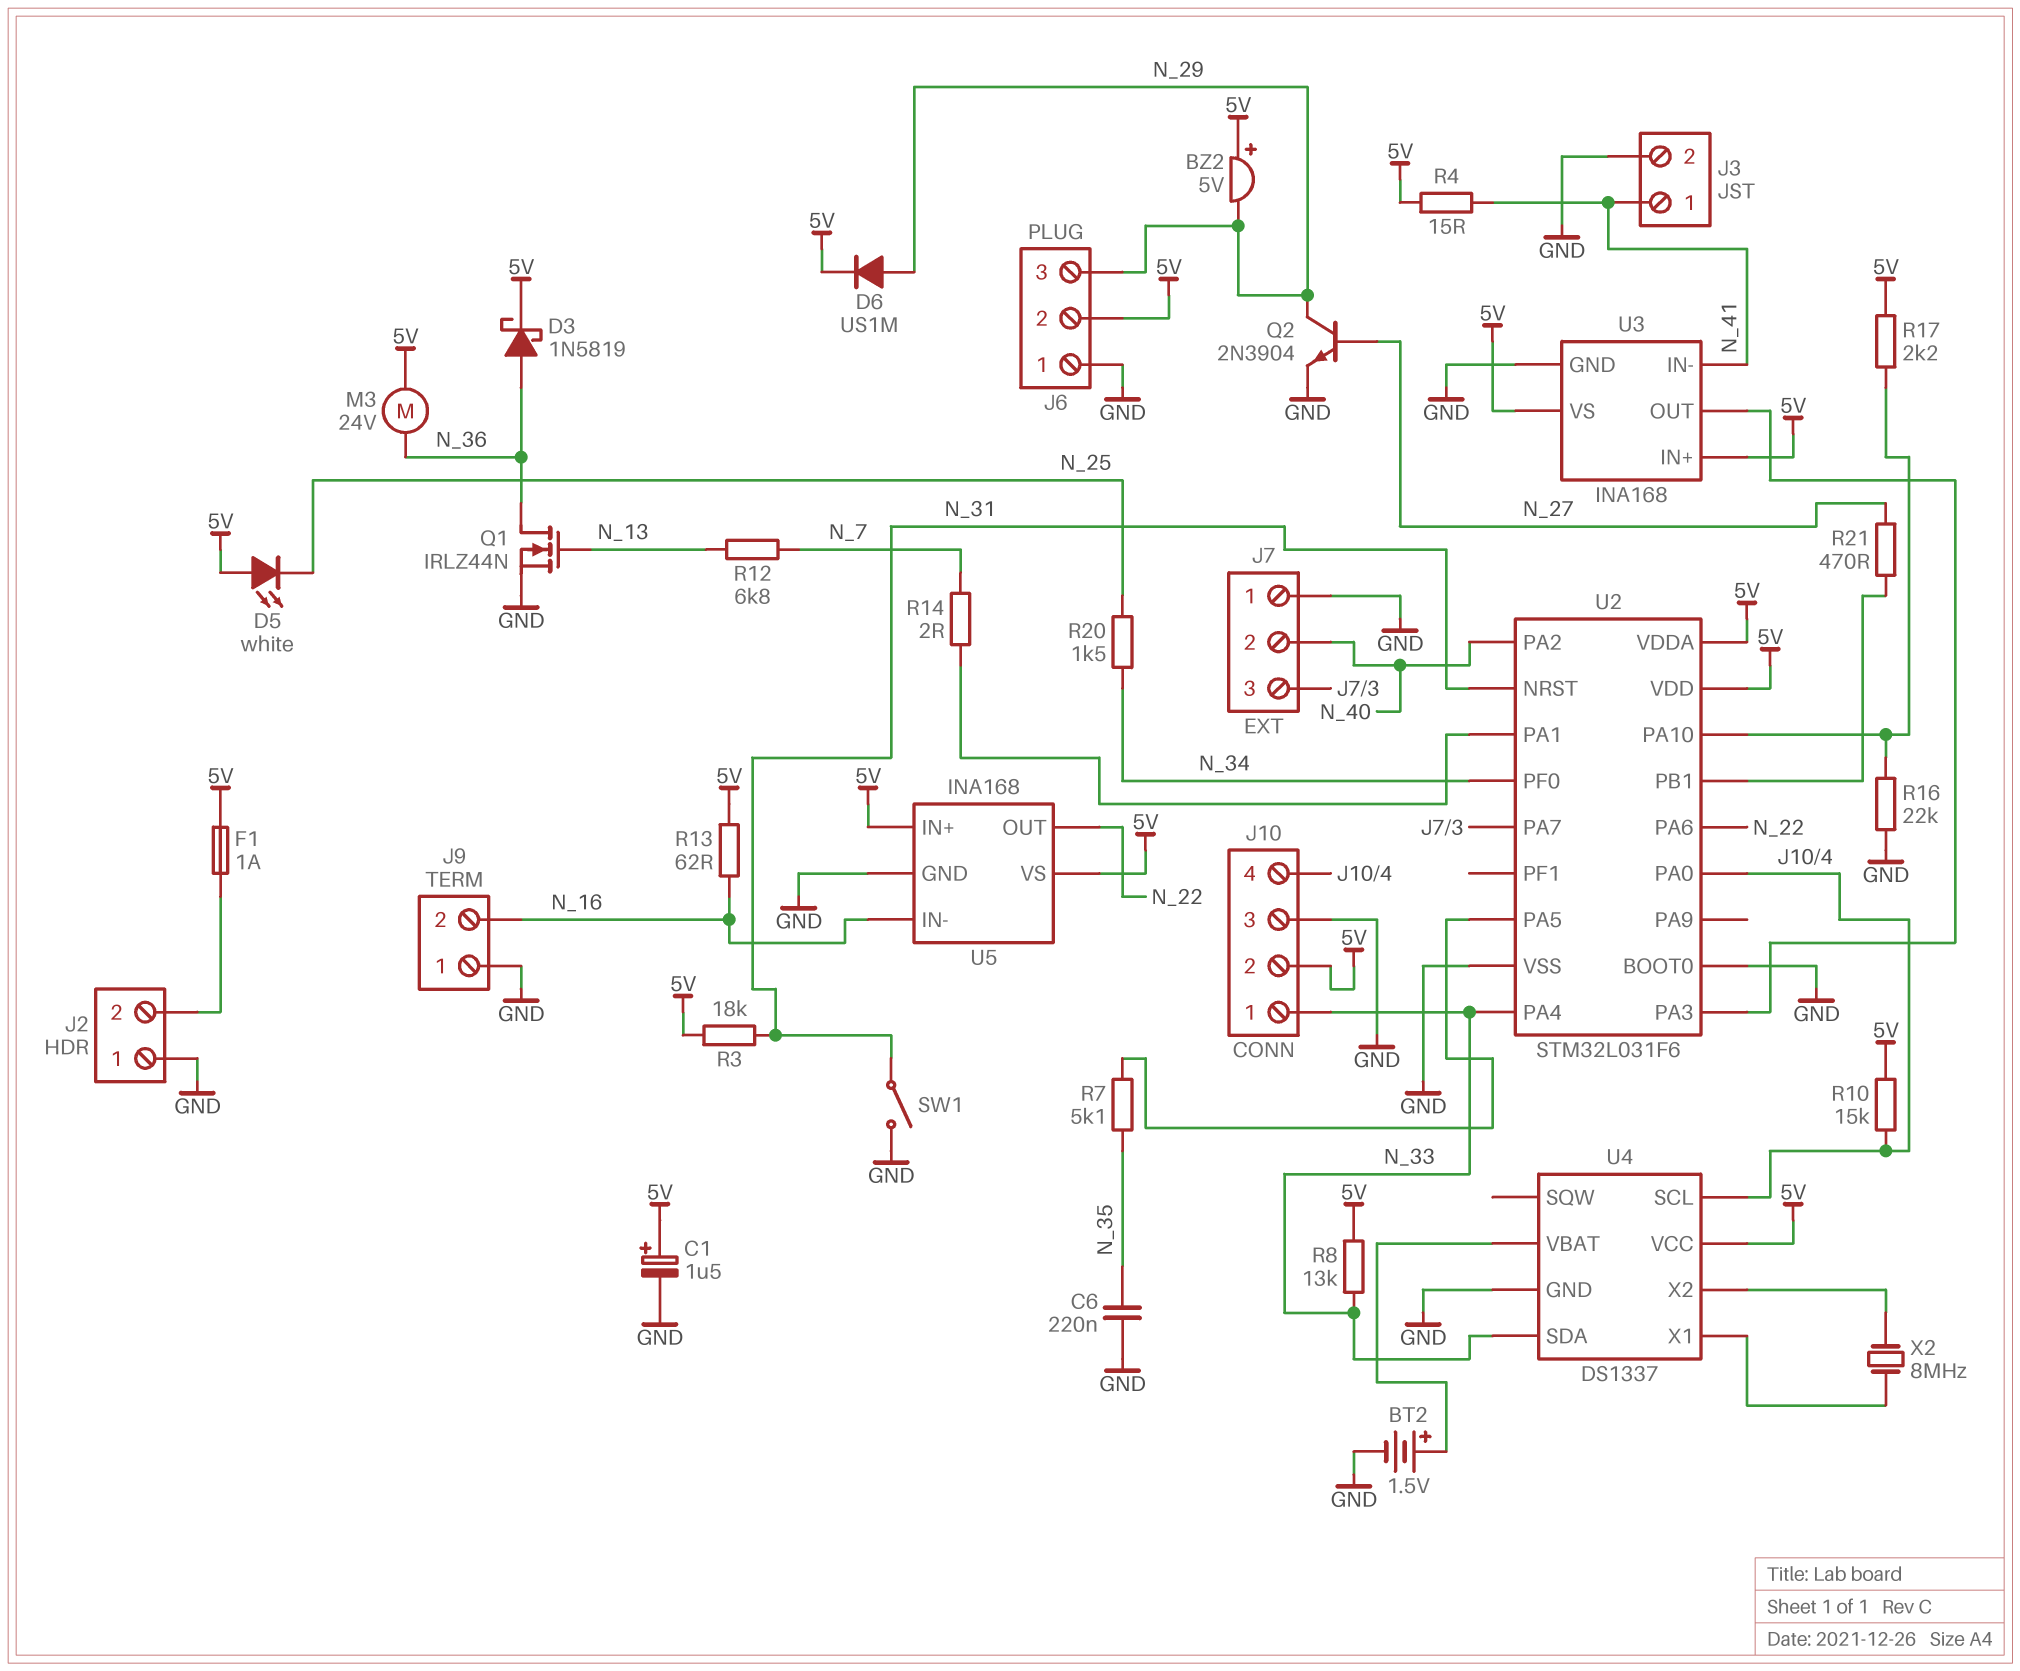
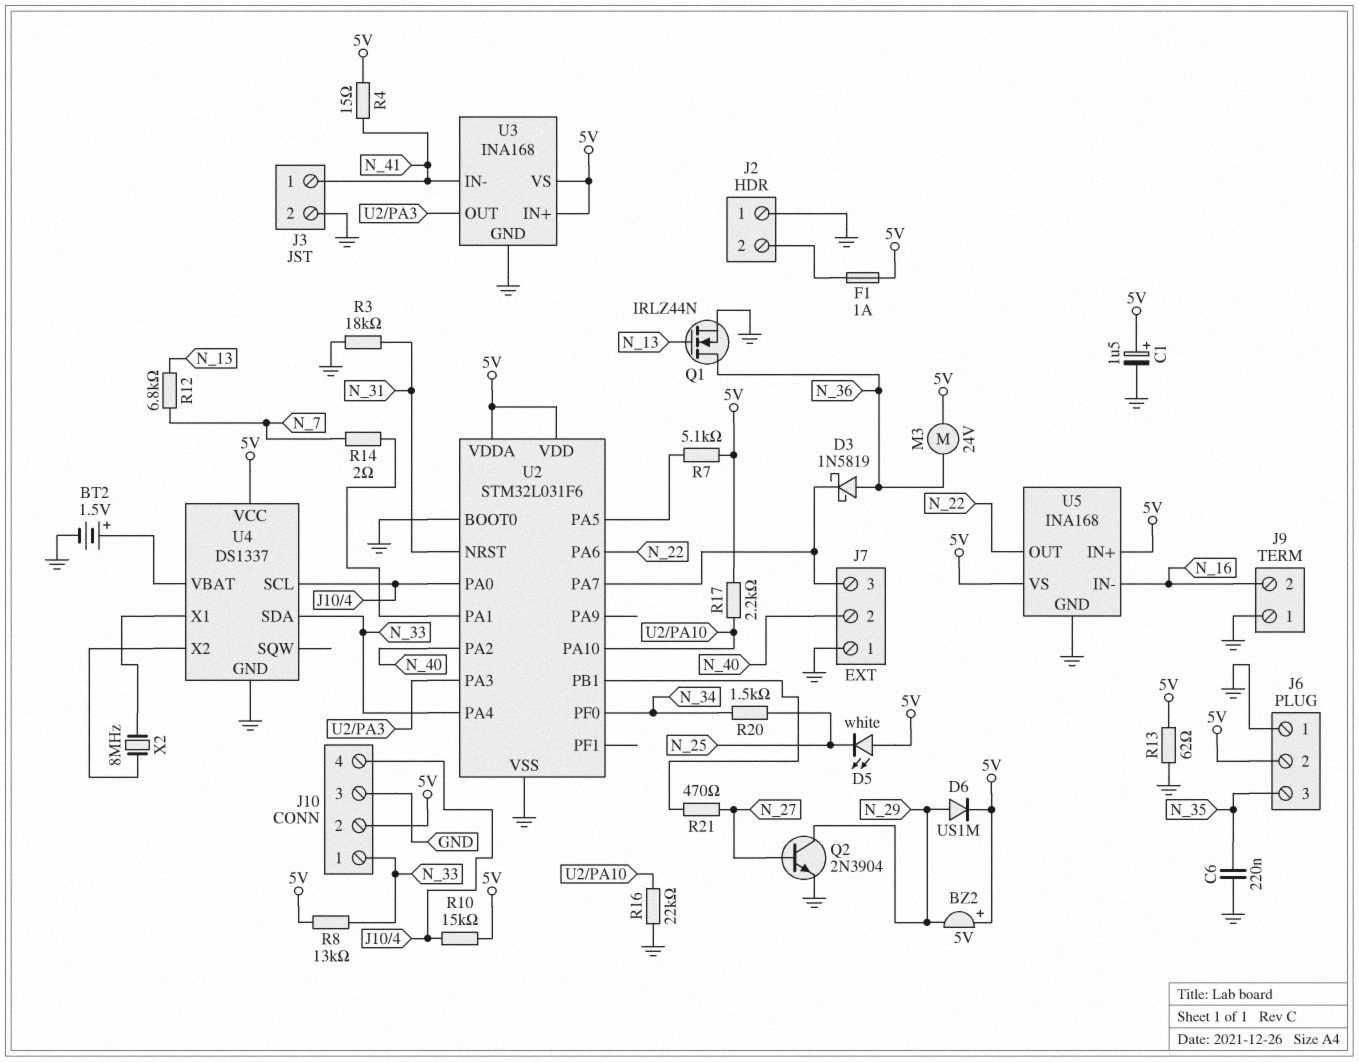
D3: schottky 1N5819 (A N_36, K 5V) -> schottky 1N5819 (A N_36, K J7/3)
J6 pin 3: N_29 -> N_35
R3: 18k (5V, N_31) -> 18k (GND, N_31)
R7: 5.1k (N_35, U2/PA5) -> 5.1k (5V, U2/PA5)
R13: 62 (5V, N_16) -> 62 (5V, GND)
SW1: switch (GND, N_31) -> none

